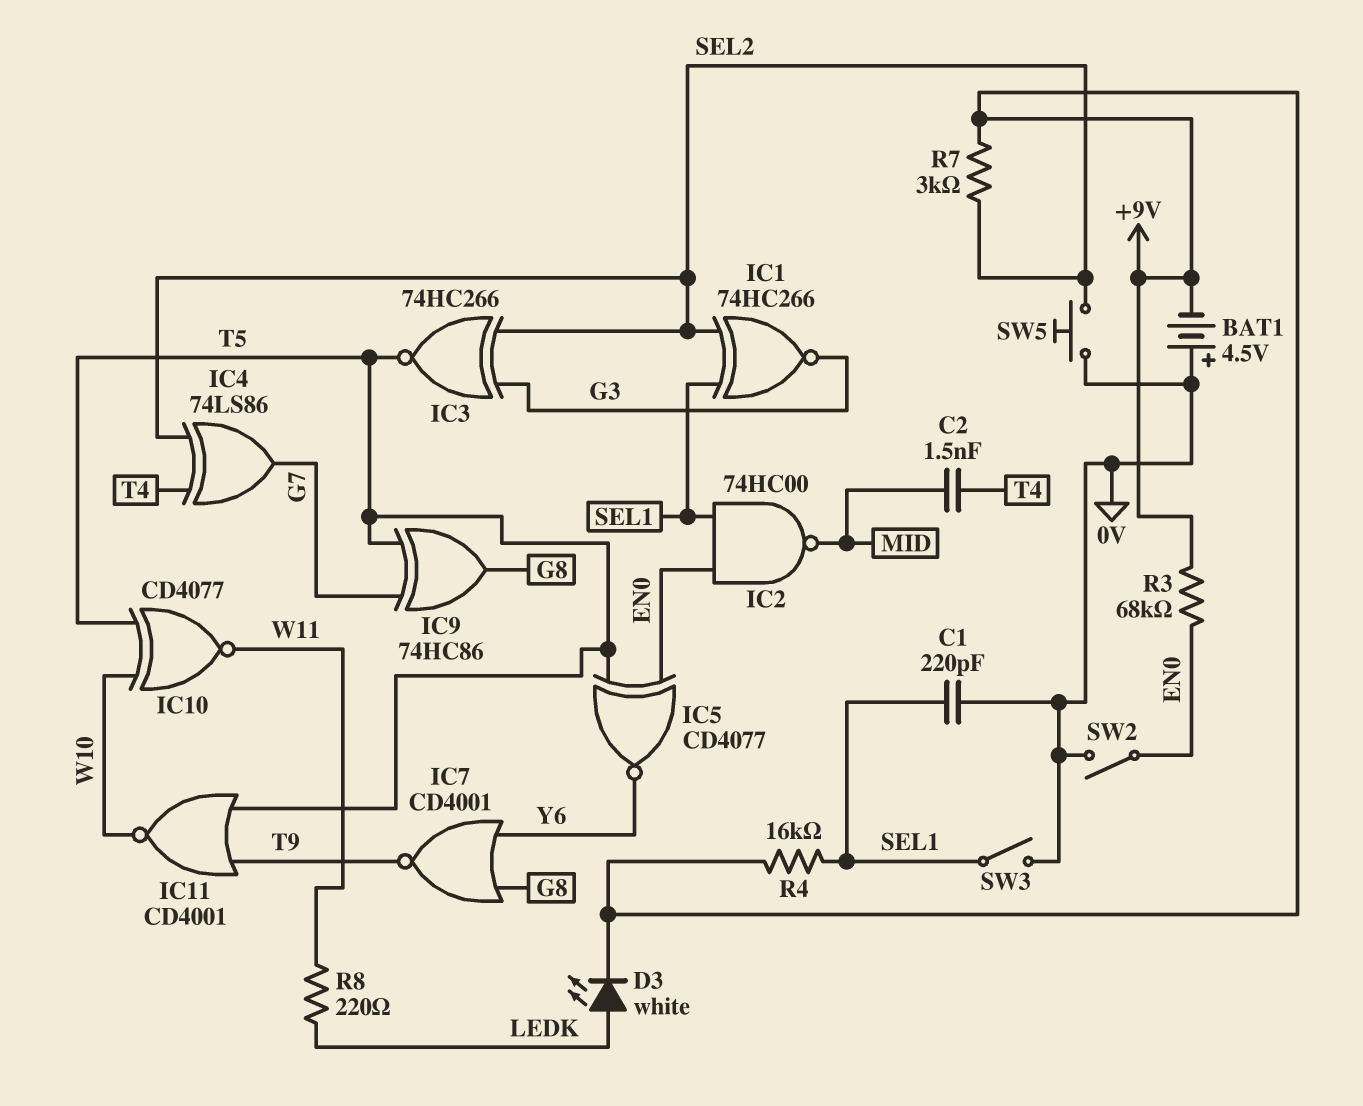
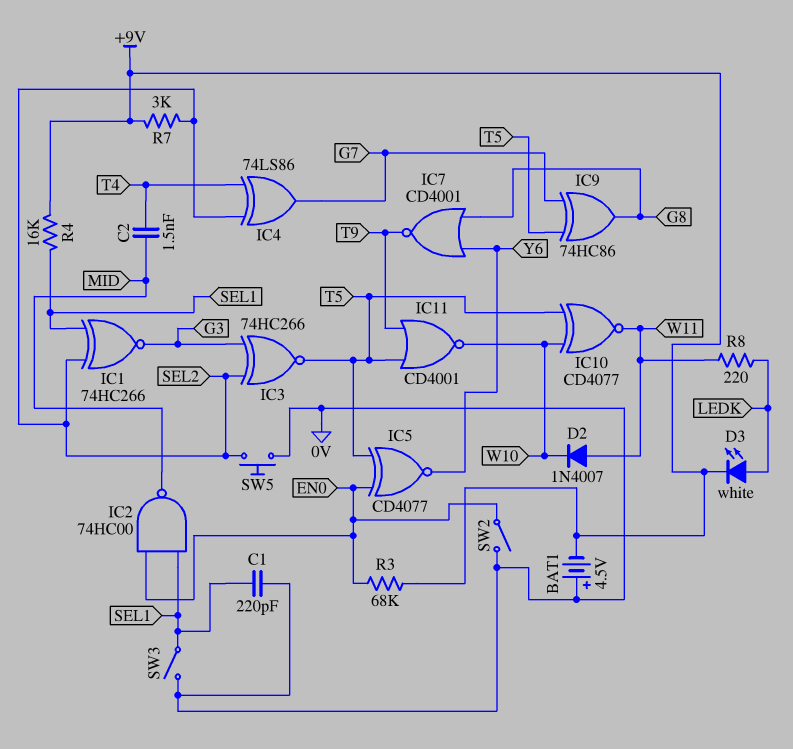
D2: none -> diode 1N4007 (A W11, K W10)

